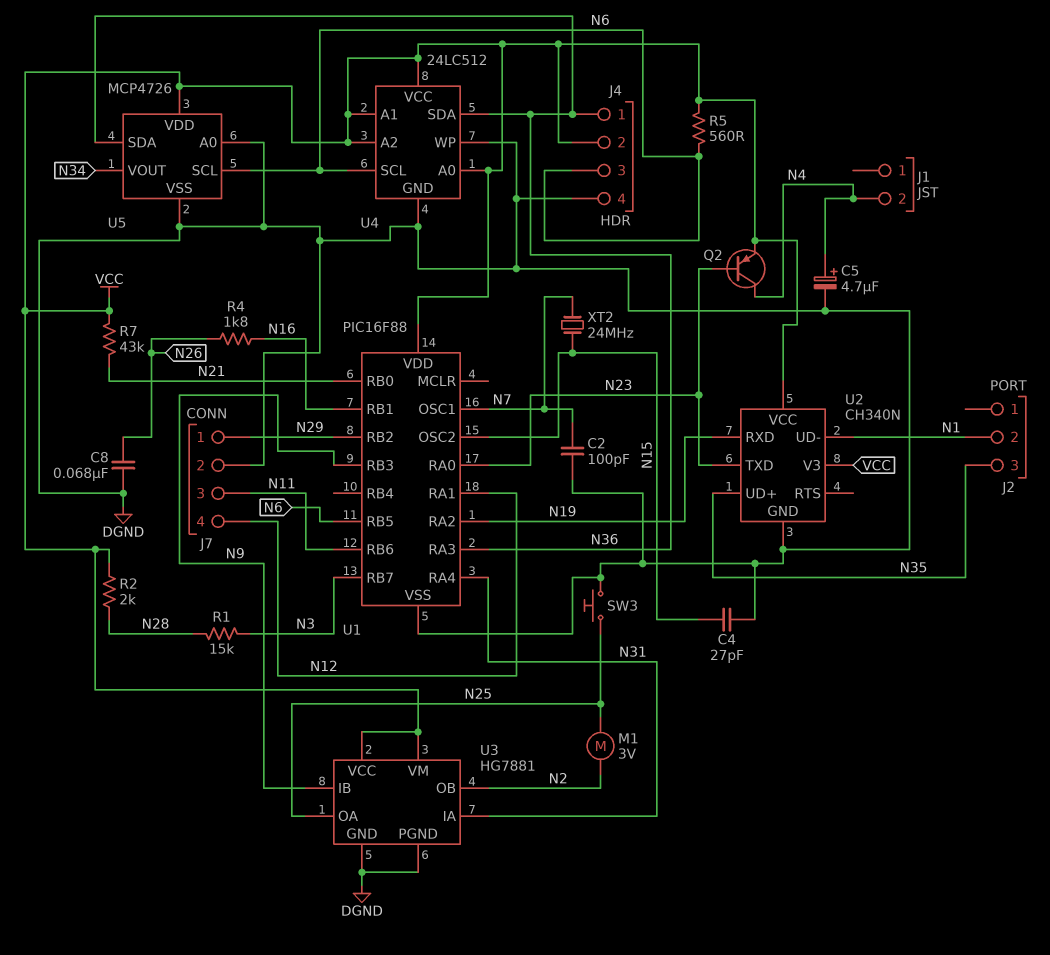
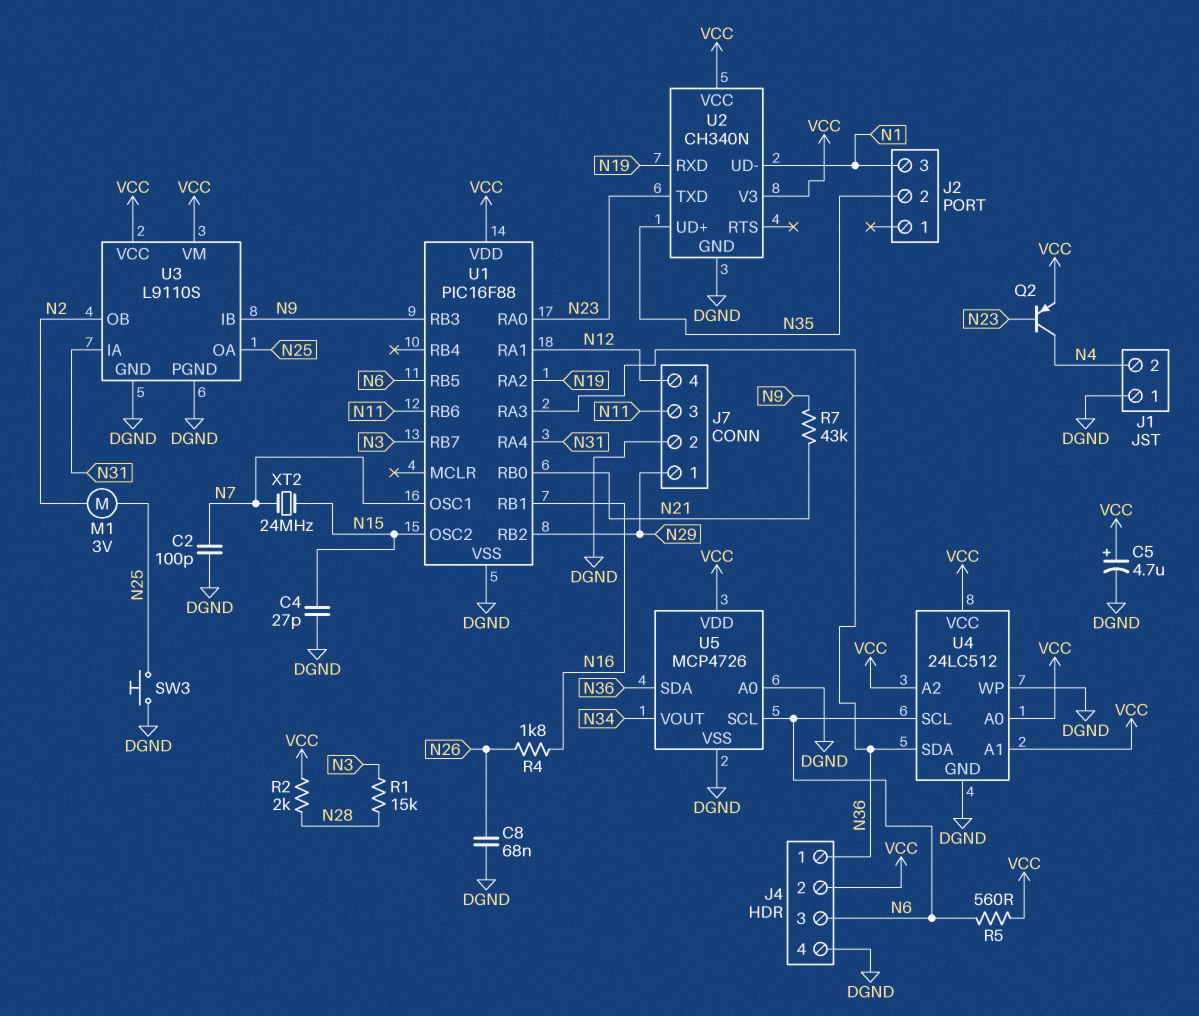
C5: 4.7uF (plus N4, minus DGND) -> 4.7uF (plus VCC, minus DGND)
J1 pin 1: none -> DGND
J2 pin 2: N1 -> N35
J2 pin 3: N35 -> N1
R7: 43k (N21, VCC) -> 43k (N9, N21)
U3: HG7881 -> L9110S

